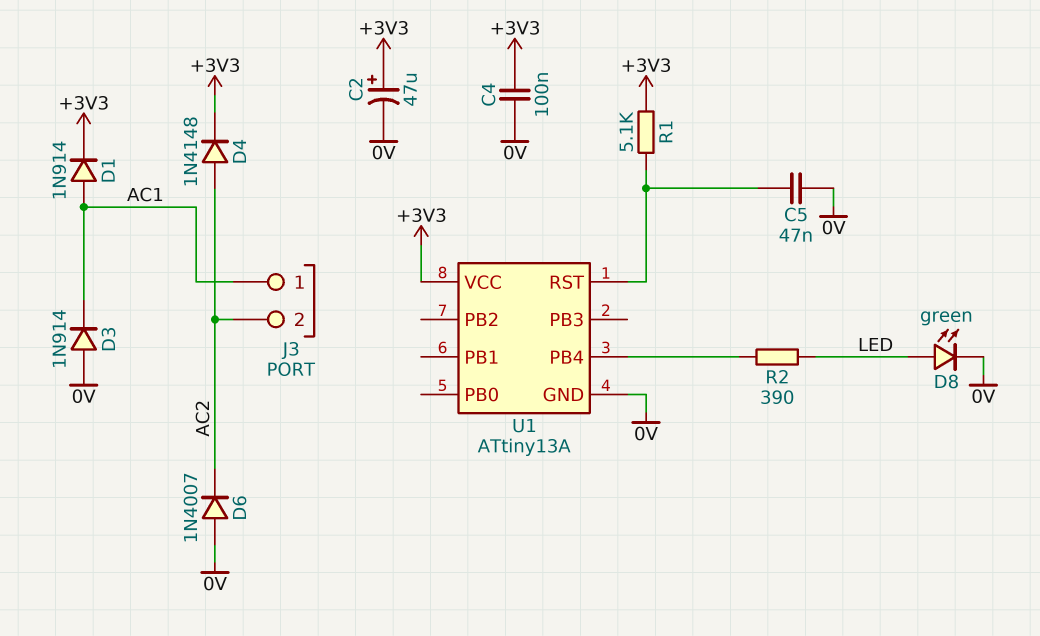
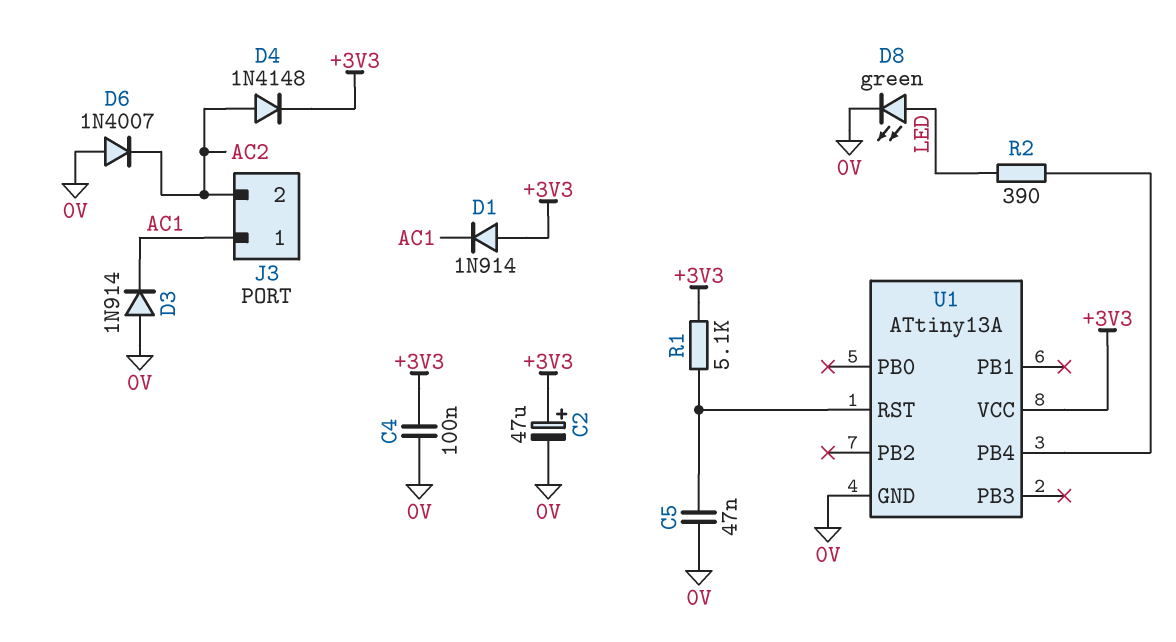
D1: diode 1N914 (A AC1, K +3V3) -> diode 1N914 (A +3V3, K AC1)

